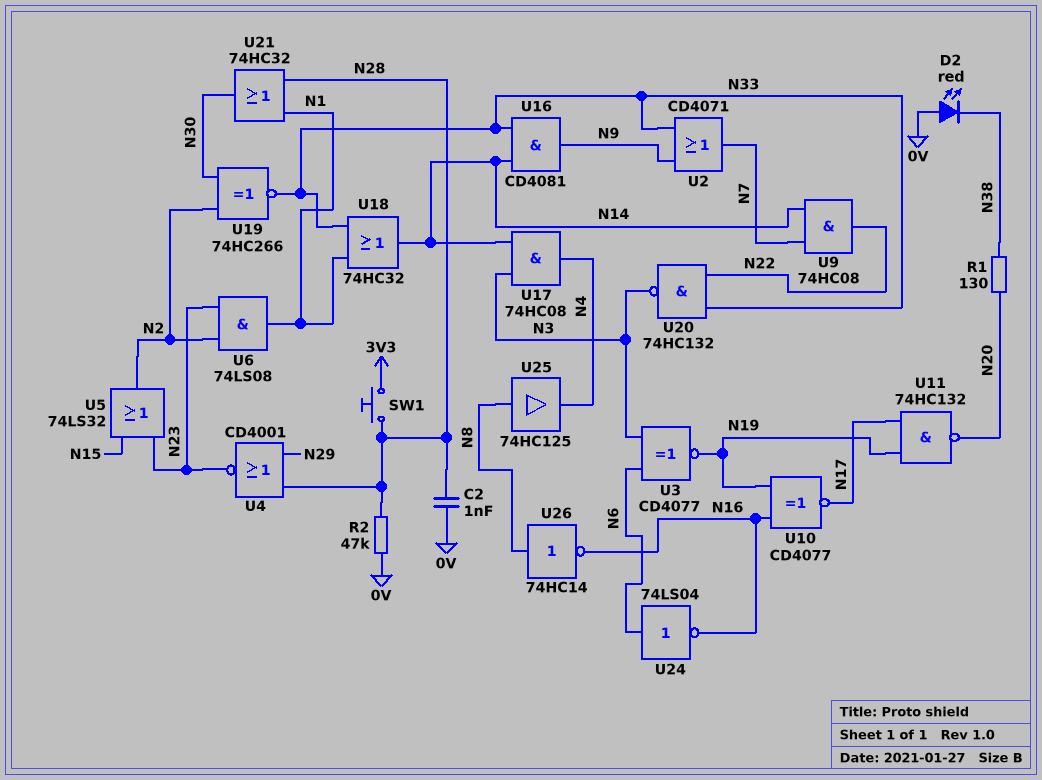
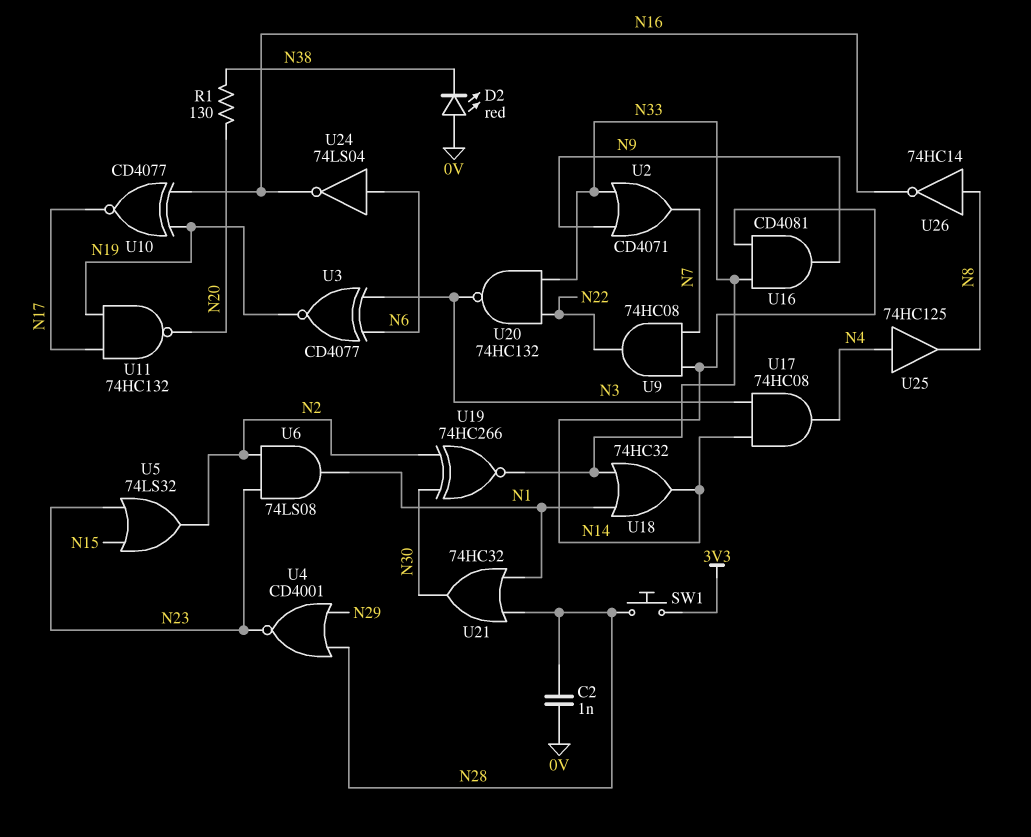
R2: 47k (0V, N28) -> none
U25: buffer 74HC125 (in N8, out N4) -> buffer 74HC125 (in N4, out N8)

